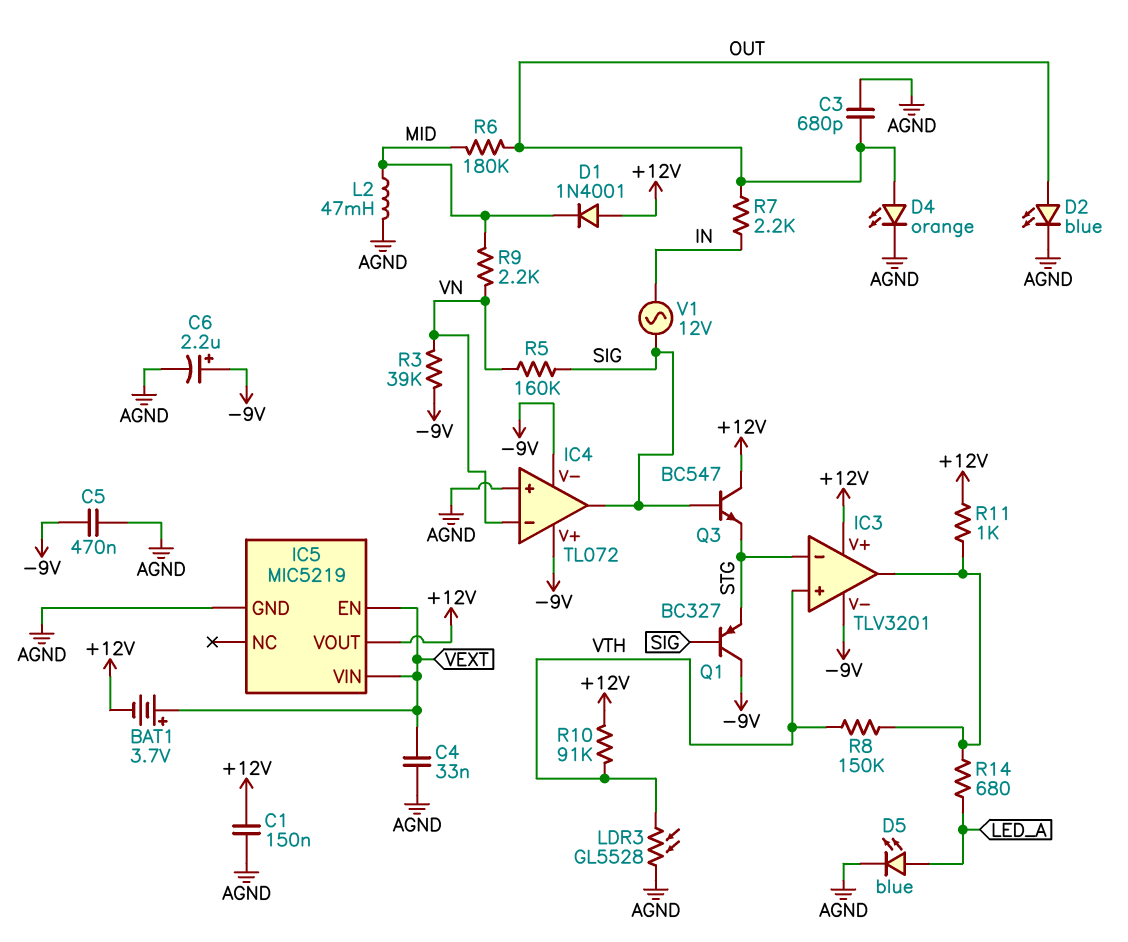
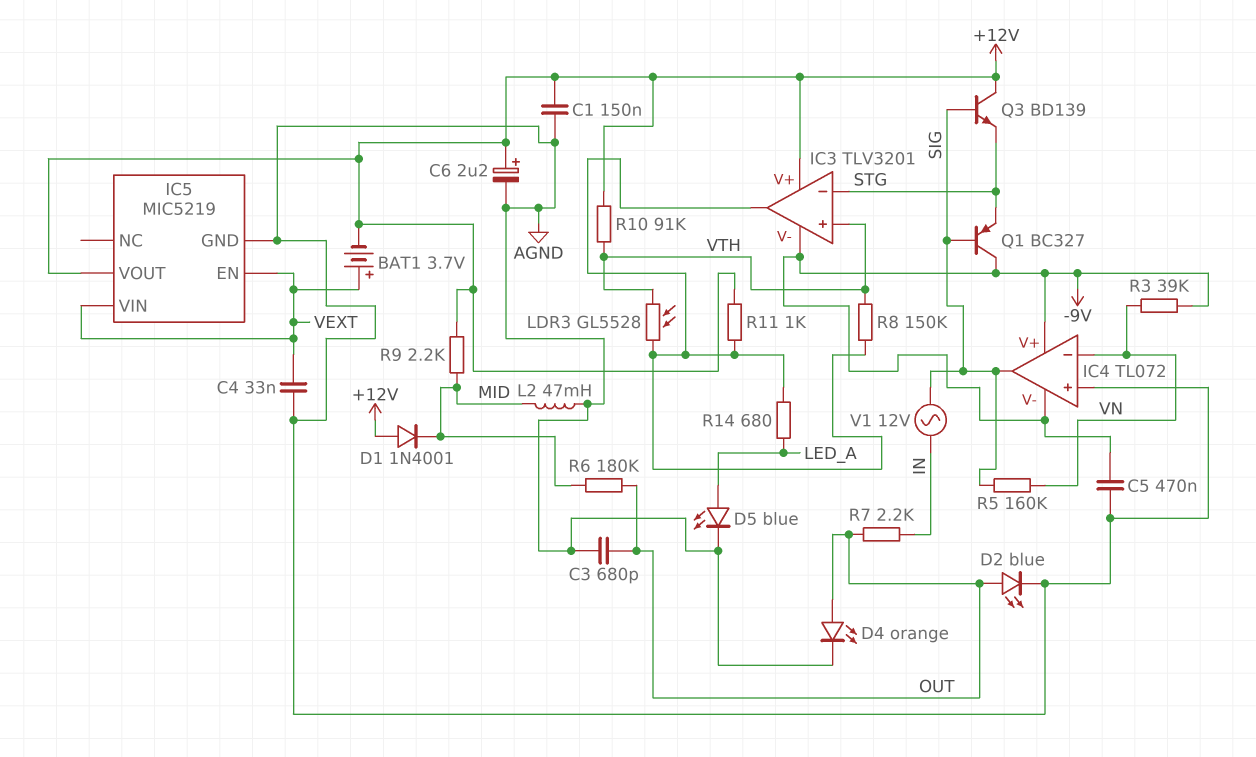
C6: 2.2uF (plus -9V, minus AGND) -> 2.2uF (plus +12V, minus AGND)
LDR3: GL5528 (AGND, VTH) -> GL5528 (IC3/out, VTH)
Q3: NPN BC547 (B SIG, C +12V, E STG) -> NPN BD139 (B SIG, C +12V, E STG)
R9: 2.2k (MID, VN) -> 2.2k (+12V, MID)

